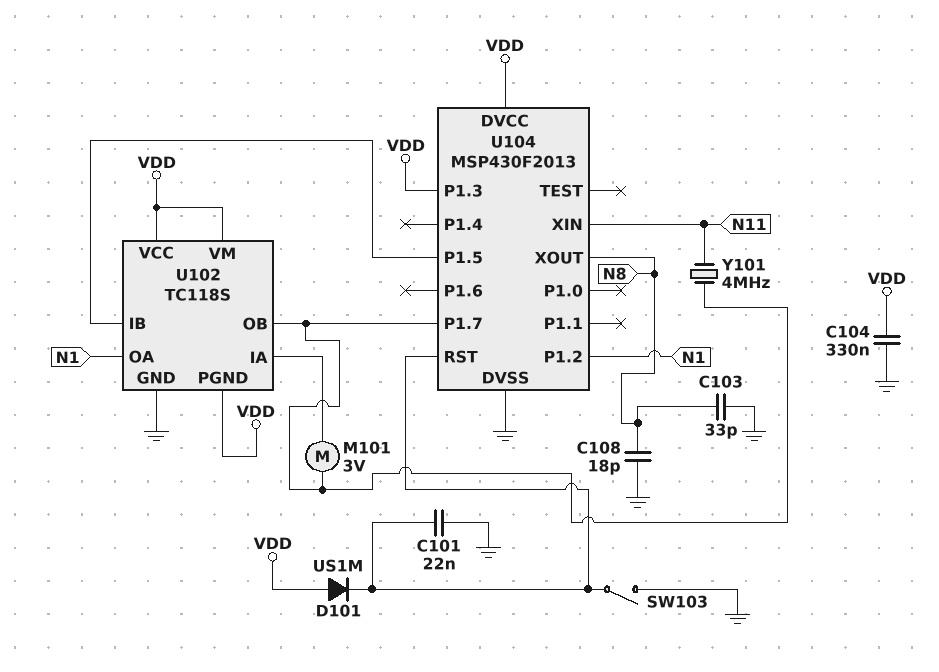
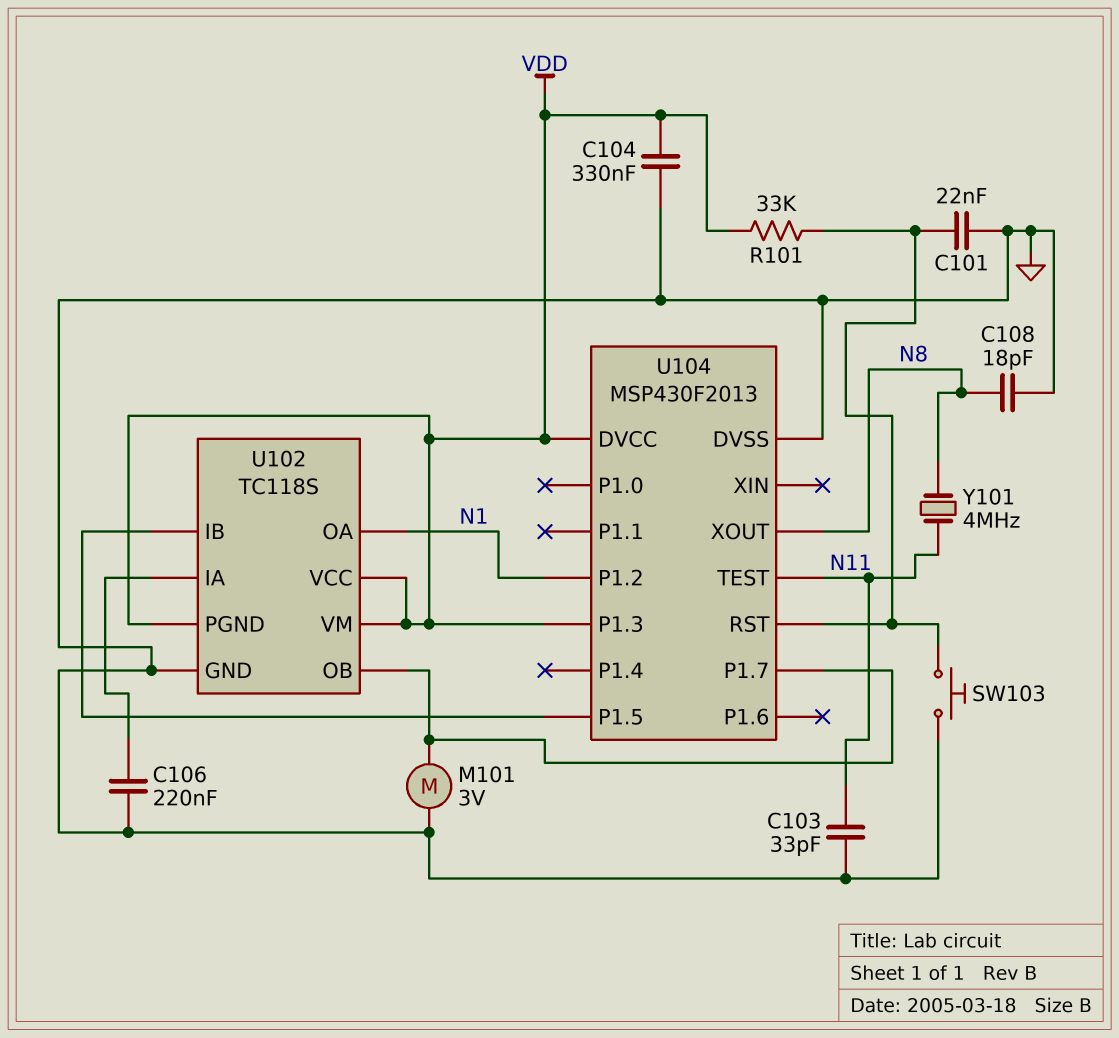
C103: 33pF (GND, N8) -> 33pF (GND, N11)
C106: none -> 220nF (GND, U102/IA)
D101: diode US1M (A VDD, K U104/RST) -> none
M101: motor 3V (U102/IA, U102/OB) -> motor 3V (GND, U102/OB)
R101: none -> 33k (U104/RST, VDD)
SW103: switch (GND, U104/RST) -> button (GND, U104/RST)
U104 pin TEST: none -> N11
U104 pin XIN: N11 -> none
Y101: 4MHz (N11, U102/OB) -> 4MHz (N8, N11)

